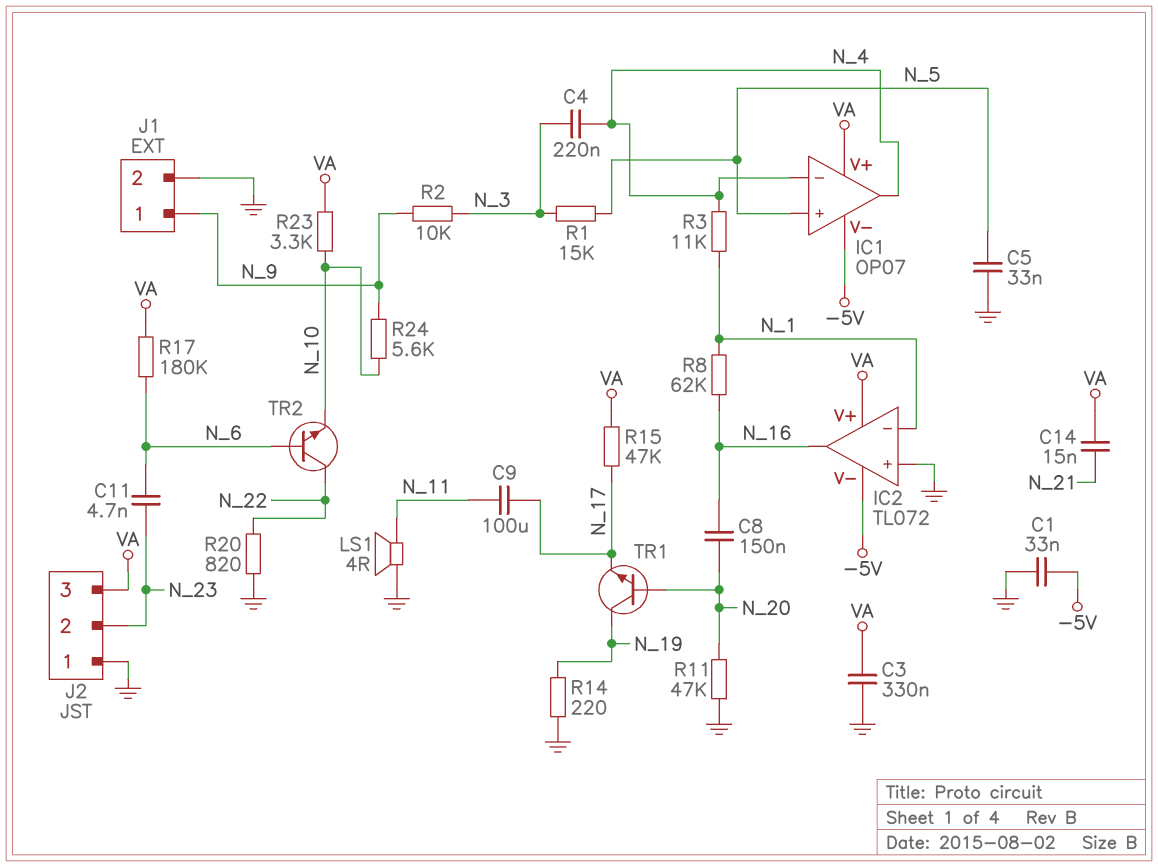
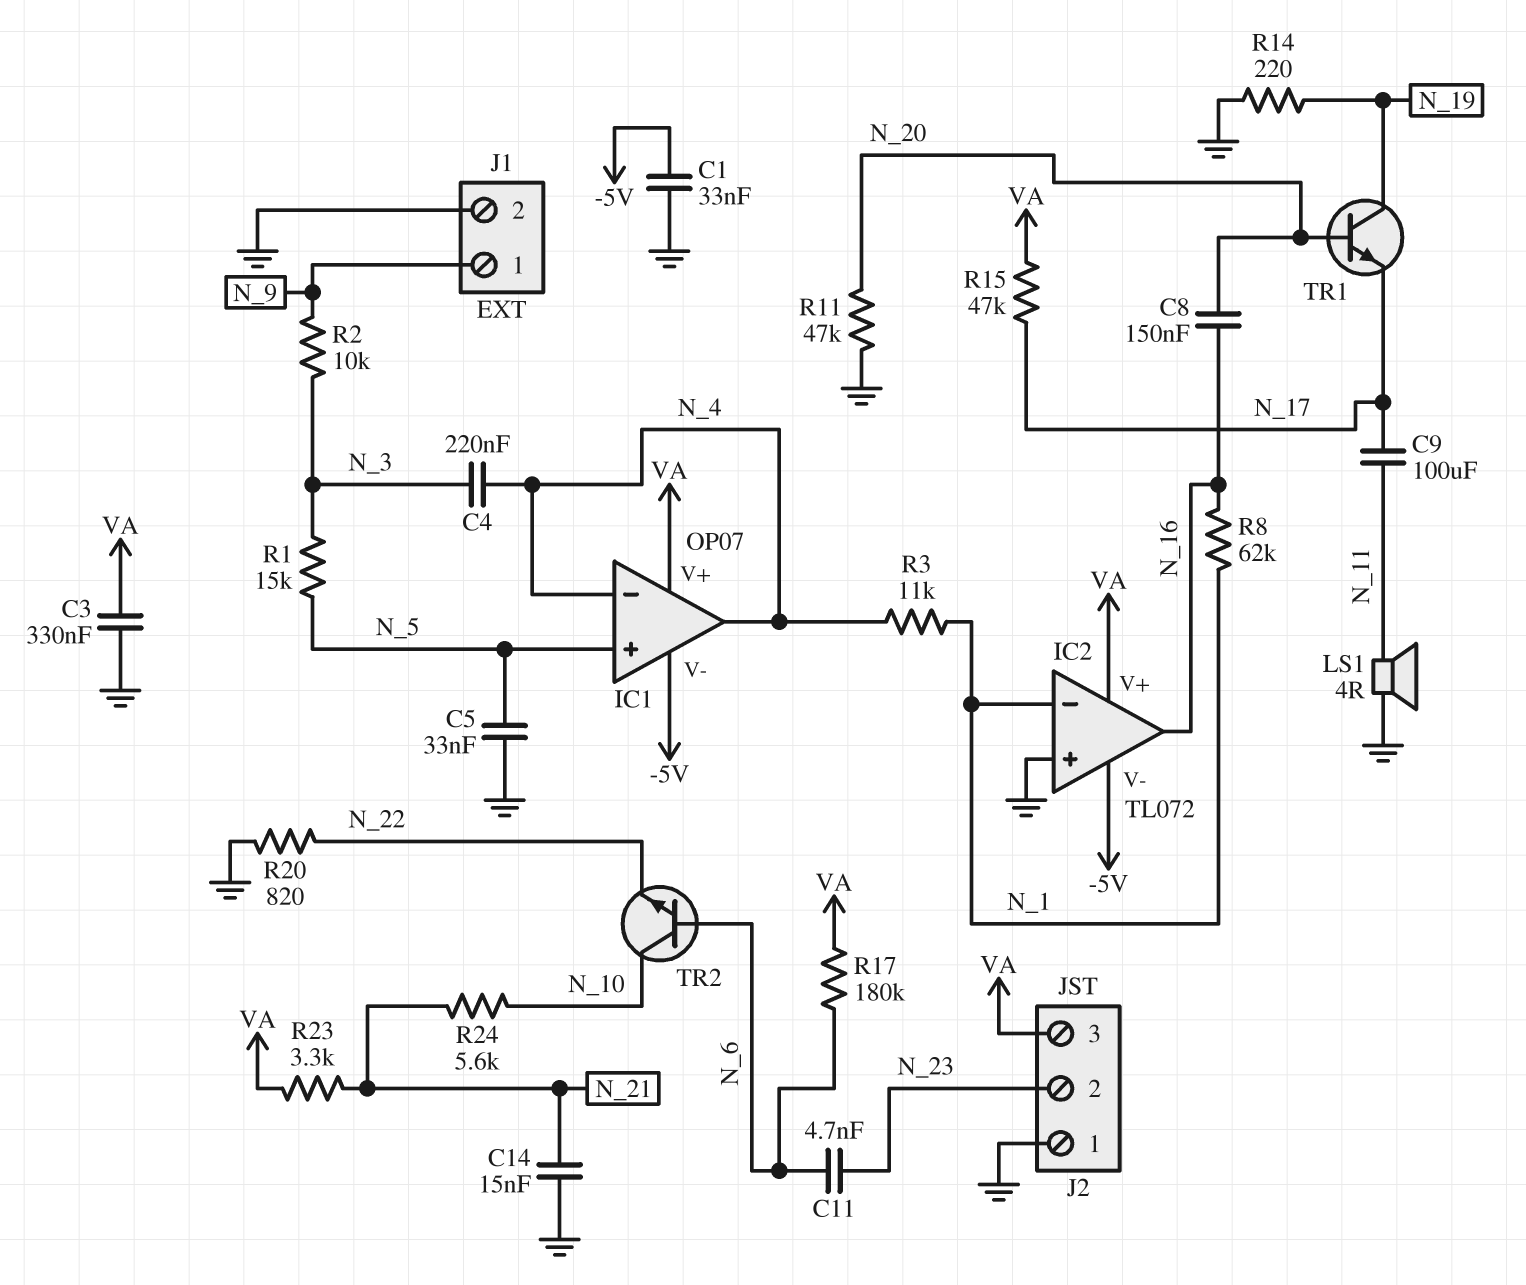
C14: 15nF (N_21, VA) -> 15nF (GND, N_21)
R23: 3.3k (N_10, VA) -> 3.3k (N_21, VA)
R24: 5.6k (N_9, N_10) -> 5.6k (N_10, N_21)
TR2: NPN (B N_6, C N_22, E N_10) -> NPN (B N_6, C N_10, E N_22)

